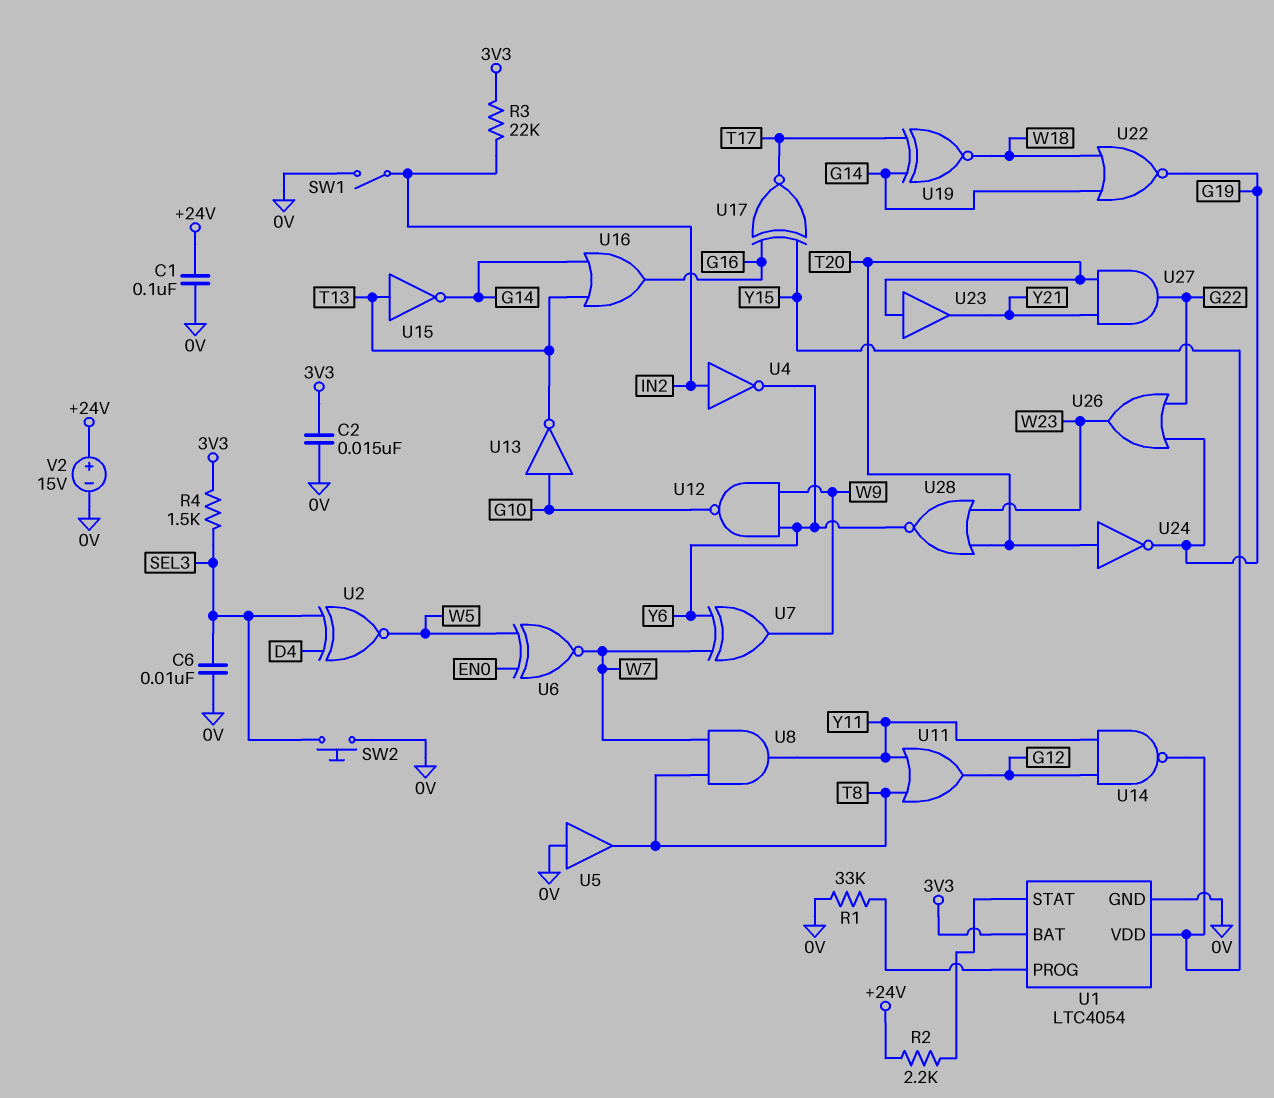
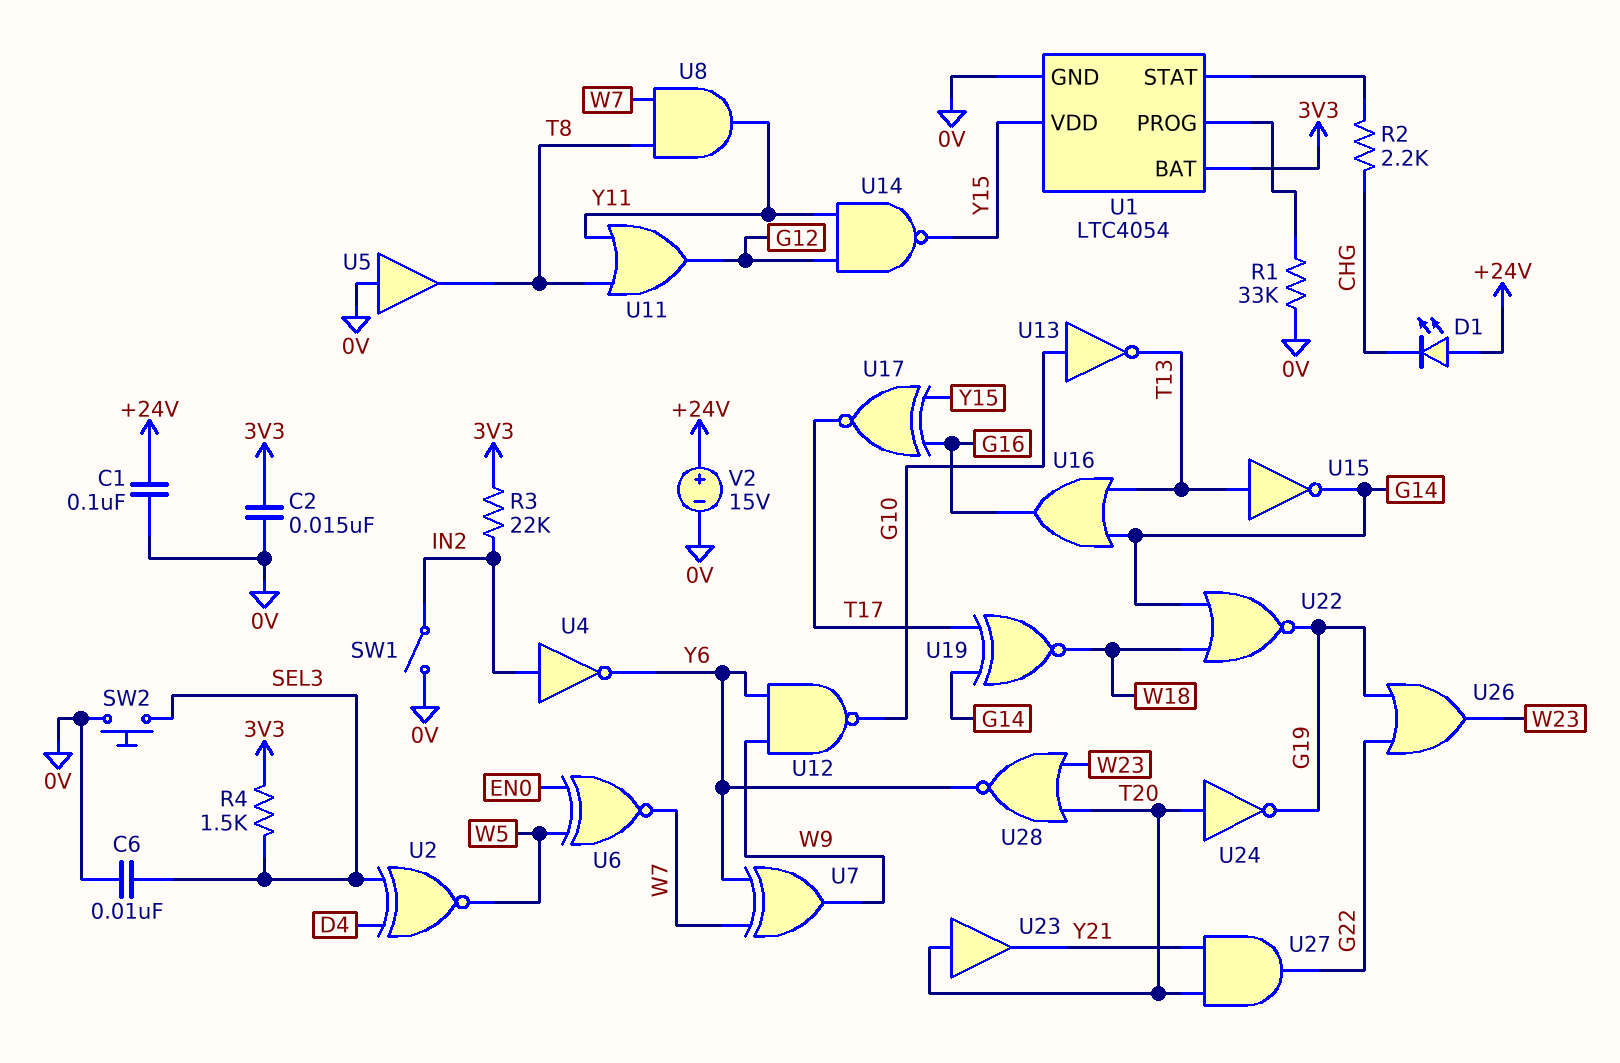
D1: none -> LED (A +24V, K CHG)
R2: 2.2k (+24V, U1/STAT) -> 2.2k (CHG, U1/STAT)

